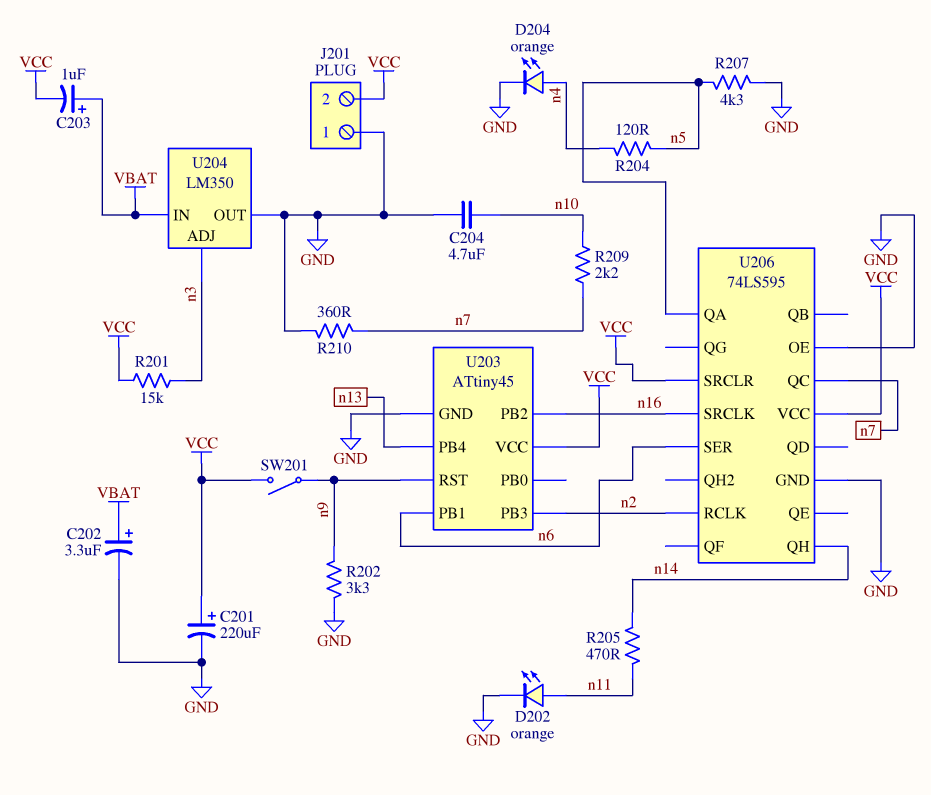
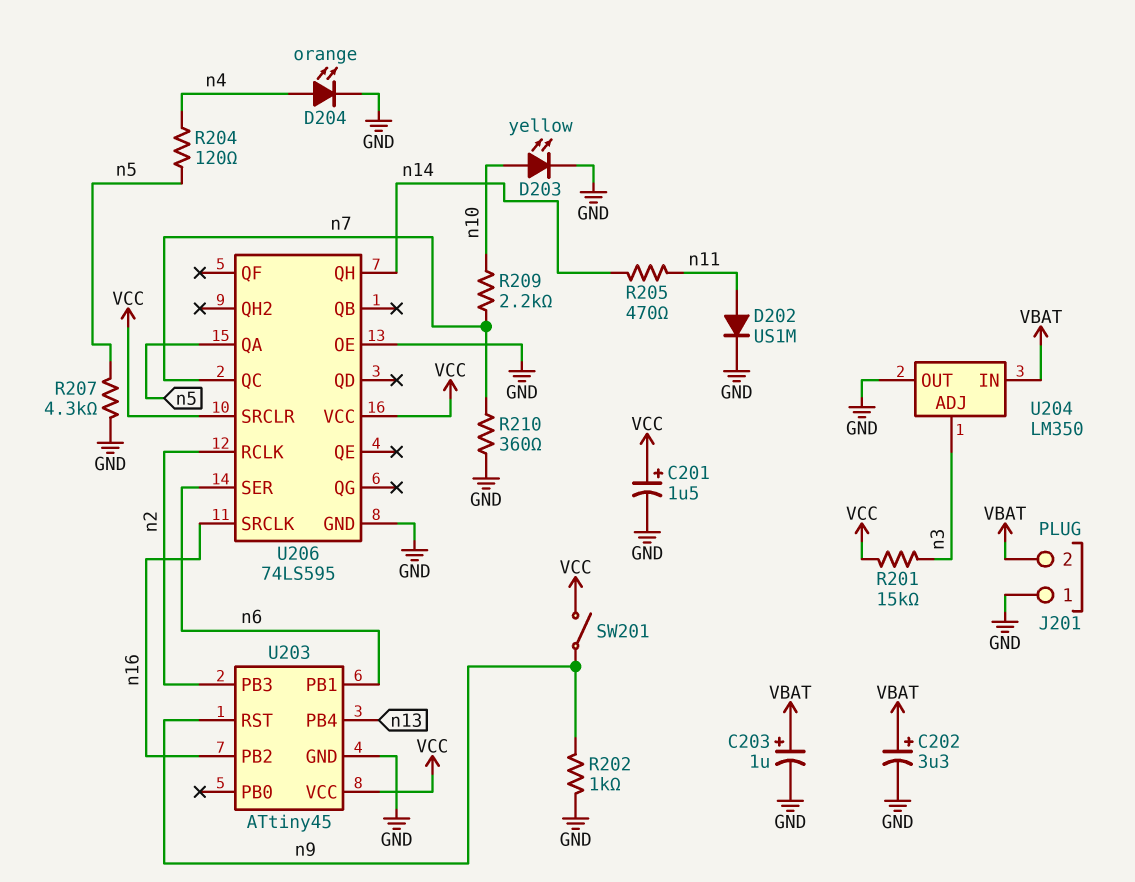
C201: 220uF (plus VCC, minus GND) -> 1.5uF (plus VCC, minus GND)
C203: 1uF (plus VBAT, minus VCC) -> 1uF (plus VBAT, minus GND)
C204: 4.7uF (GND, n10) -> none
D202: LED orange (A n11, K GND) -> diode US1M (A n11, K GND)
D203: none -> LED yellow (A n10, K GND)
J201 pin 2: VCC -> VBAT
R202: 3.3k (GND, n9) -> 1k (GND, n9)

